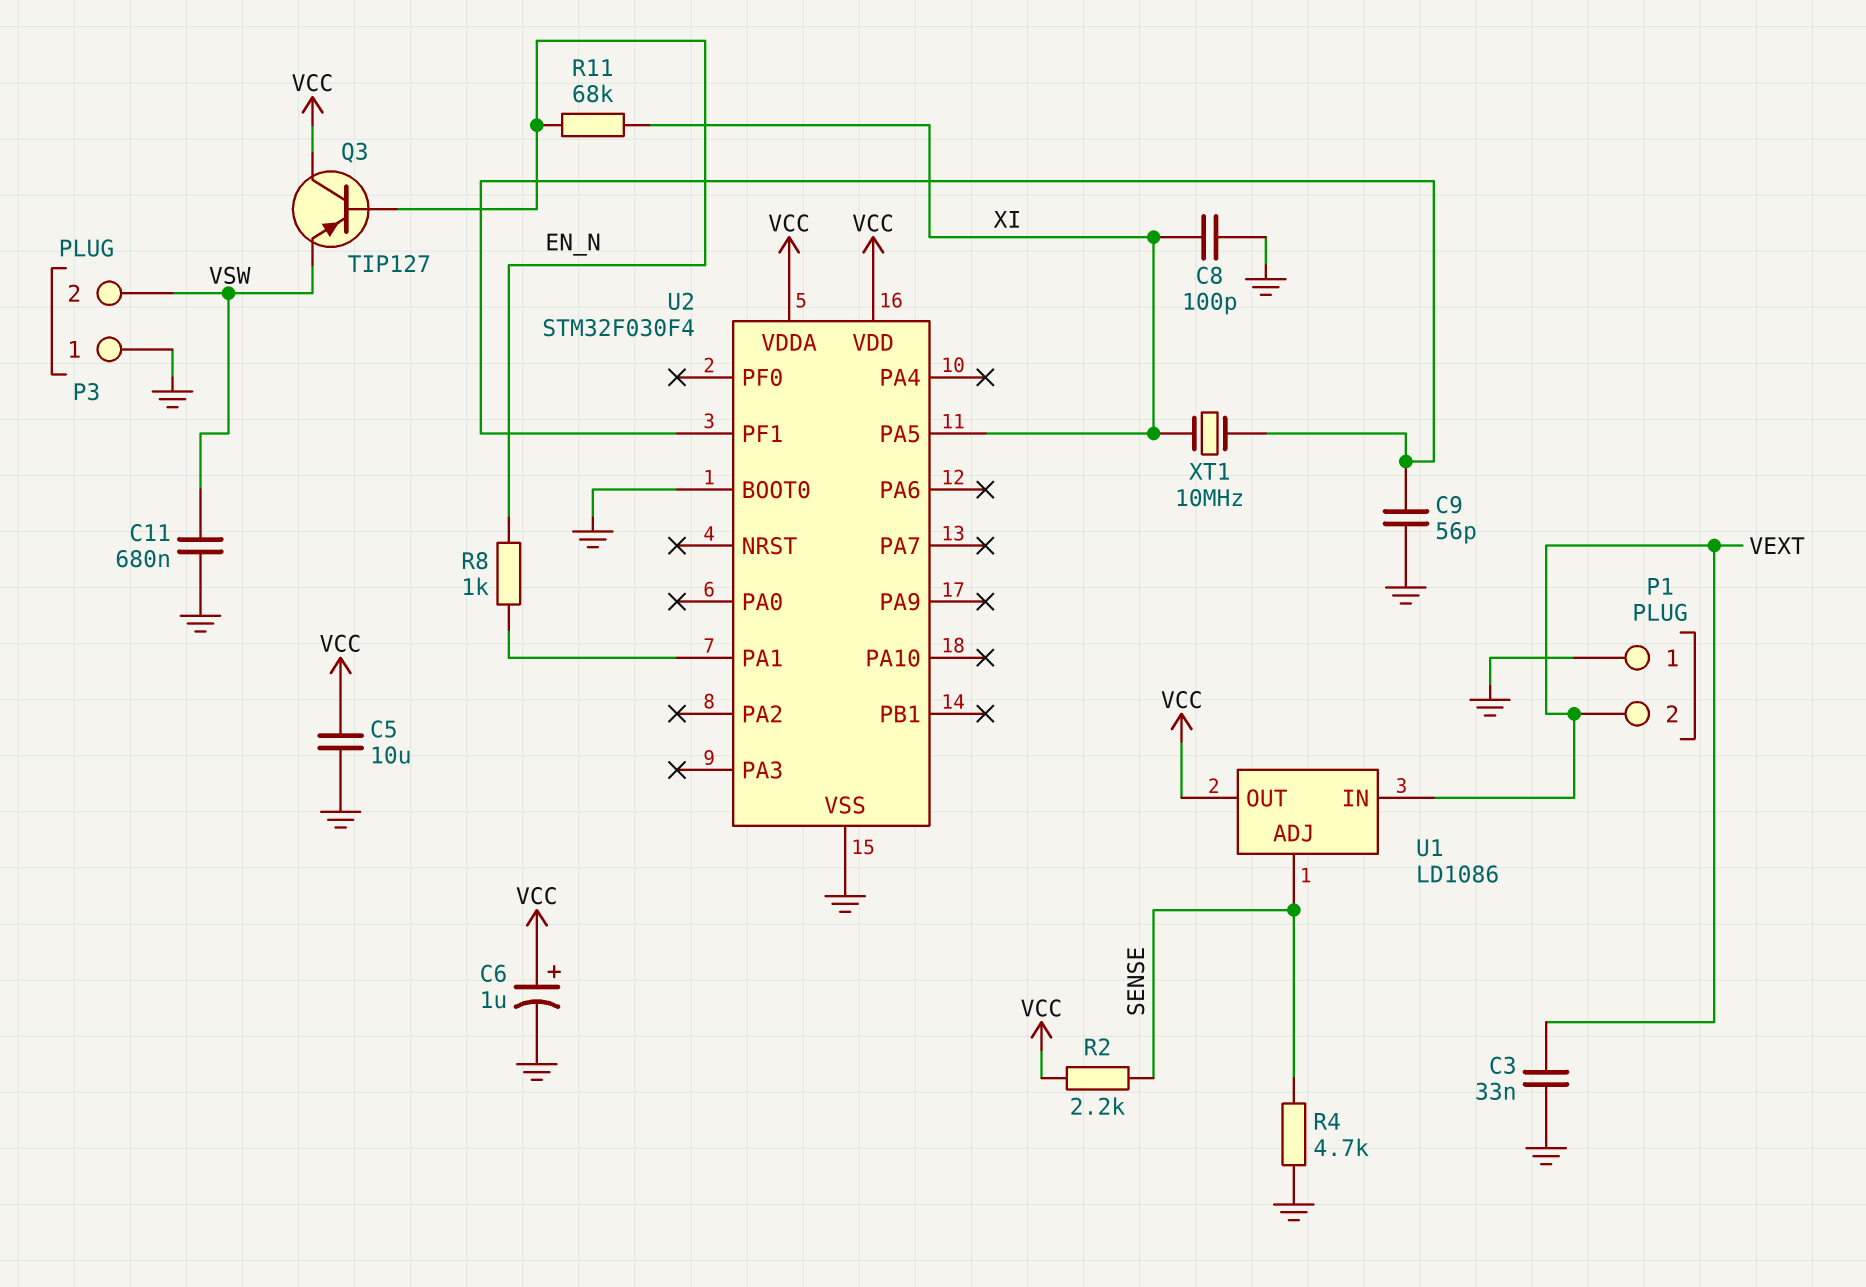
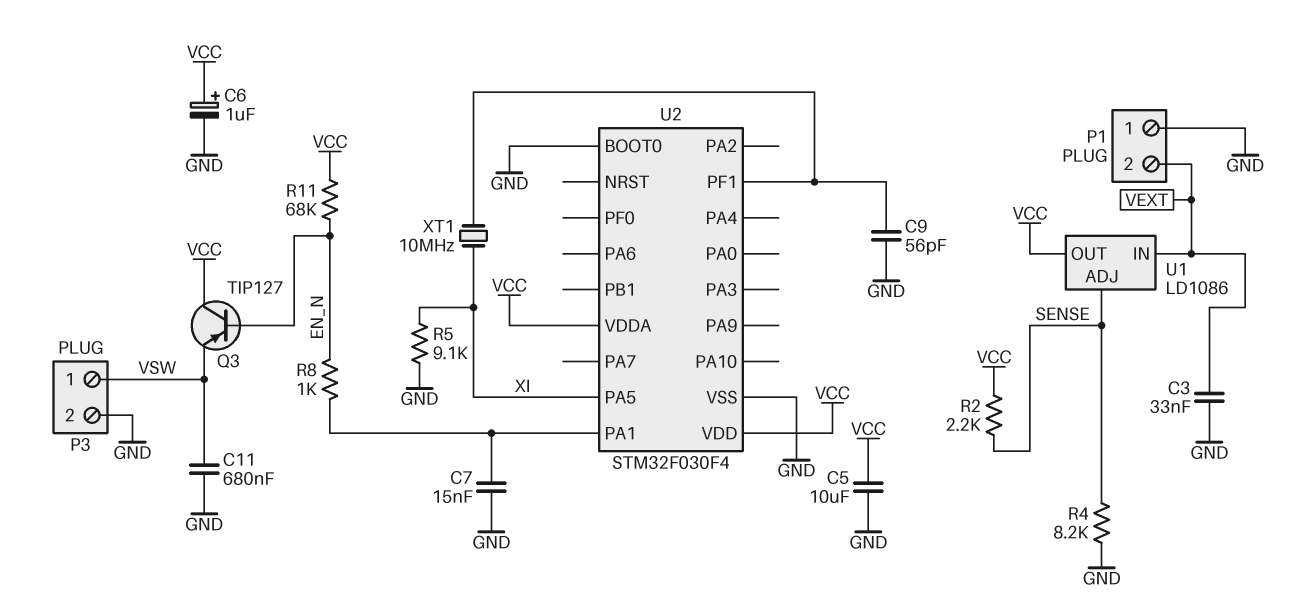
C7: none -> 15nF (GND, U2/PA1)
C8: 100pF (GND, XI) -> none
P3 pin 1: GND -> VSW
P3 pin 2: VSW -> GND
R4: 4.7k (GND, SENSE) -> 8.2k (GND, SENSE)
R5: none -> 9.1k (GND, XI)
R11: 68k (EN_N, XI) -> 68k (EN_N, VCC)

